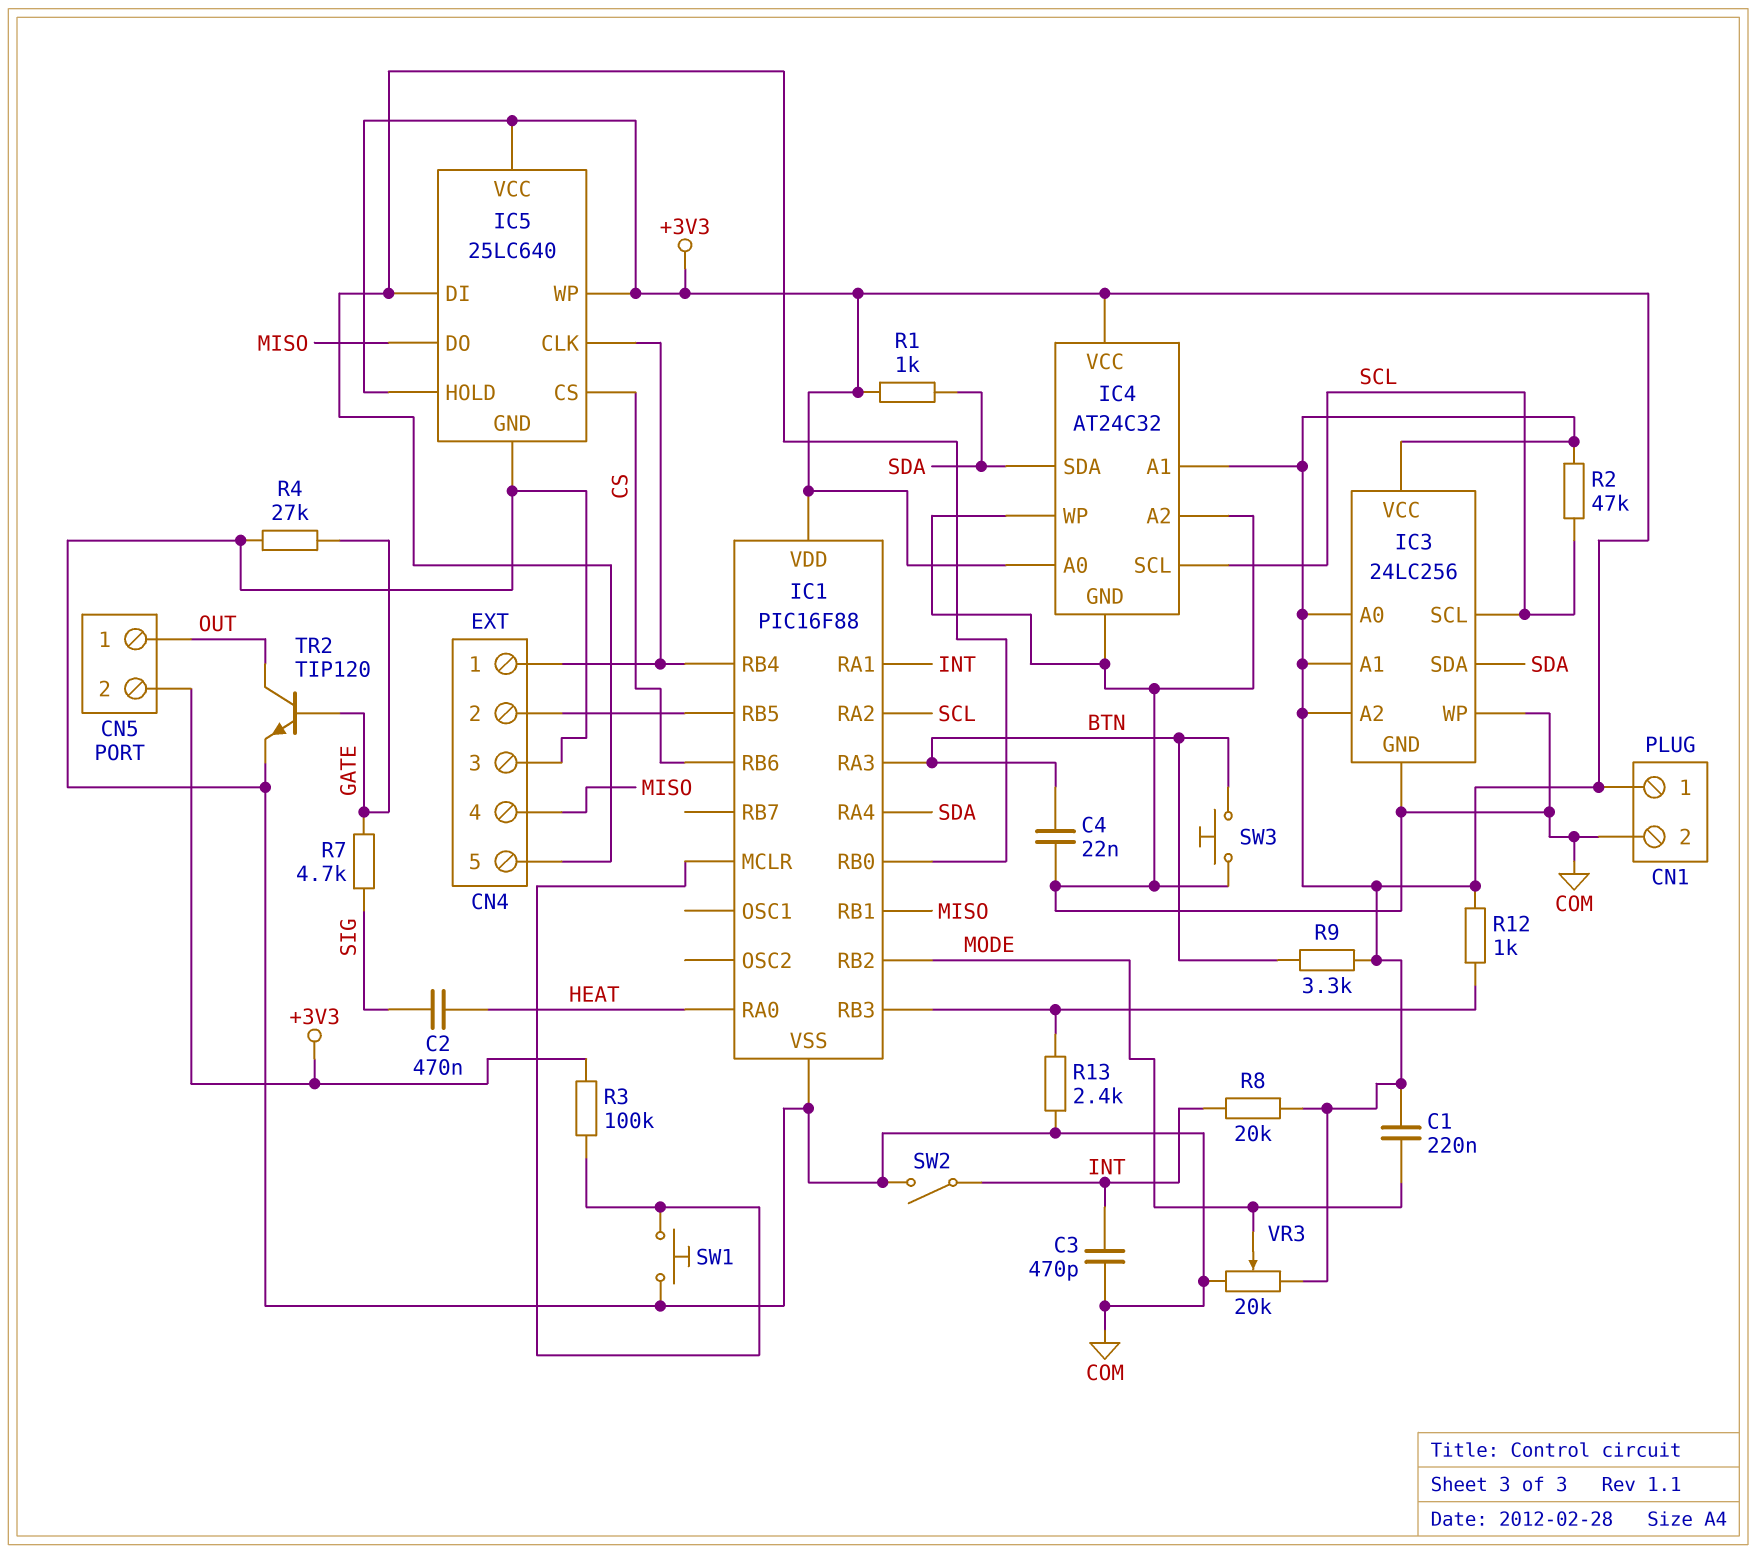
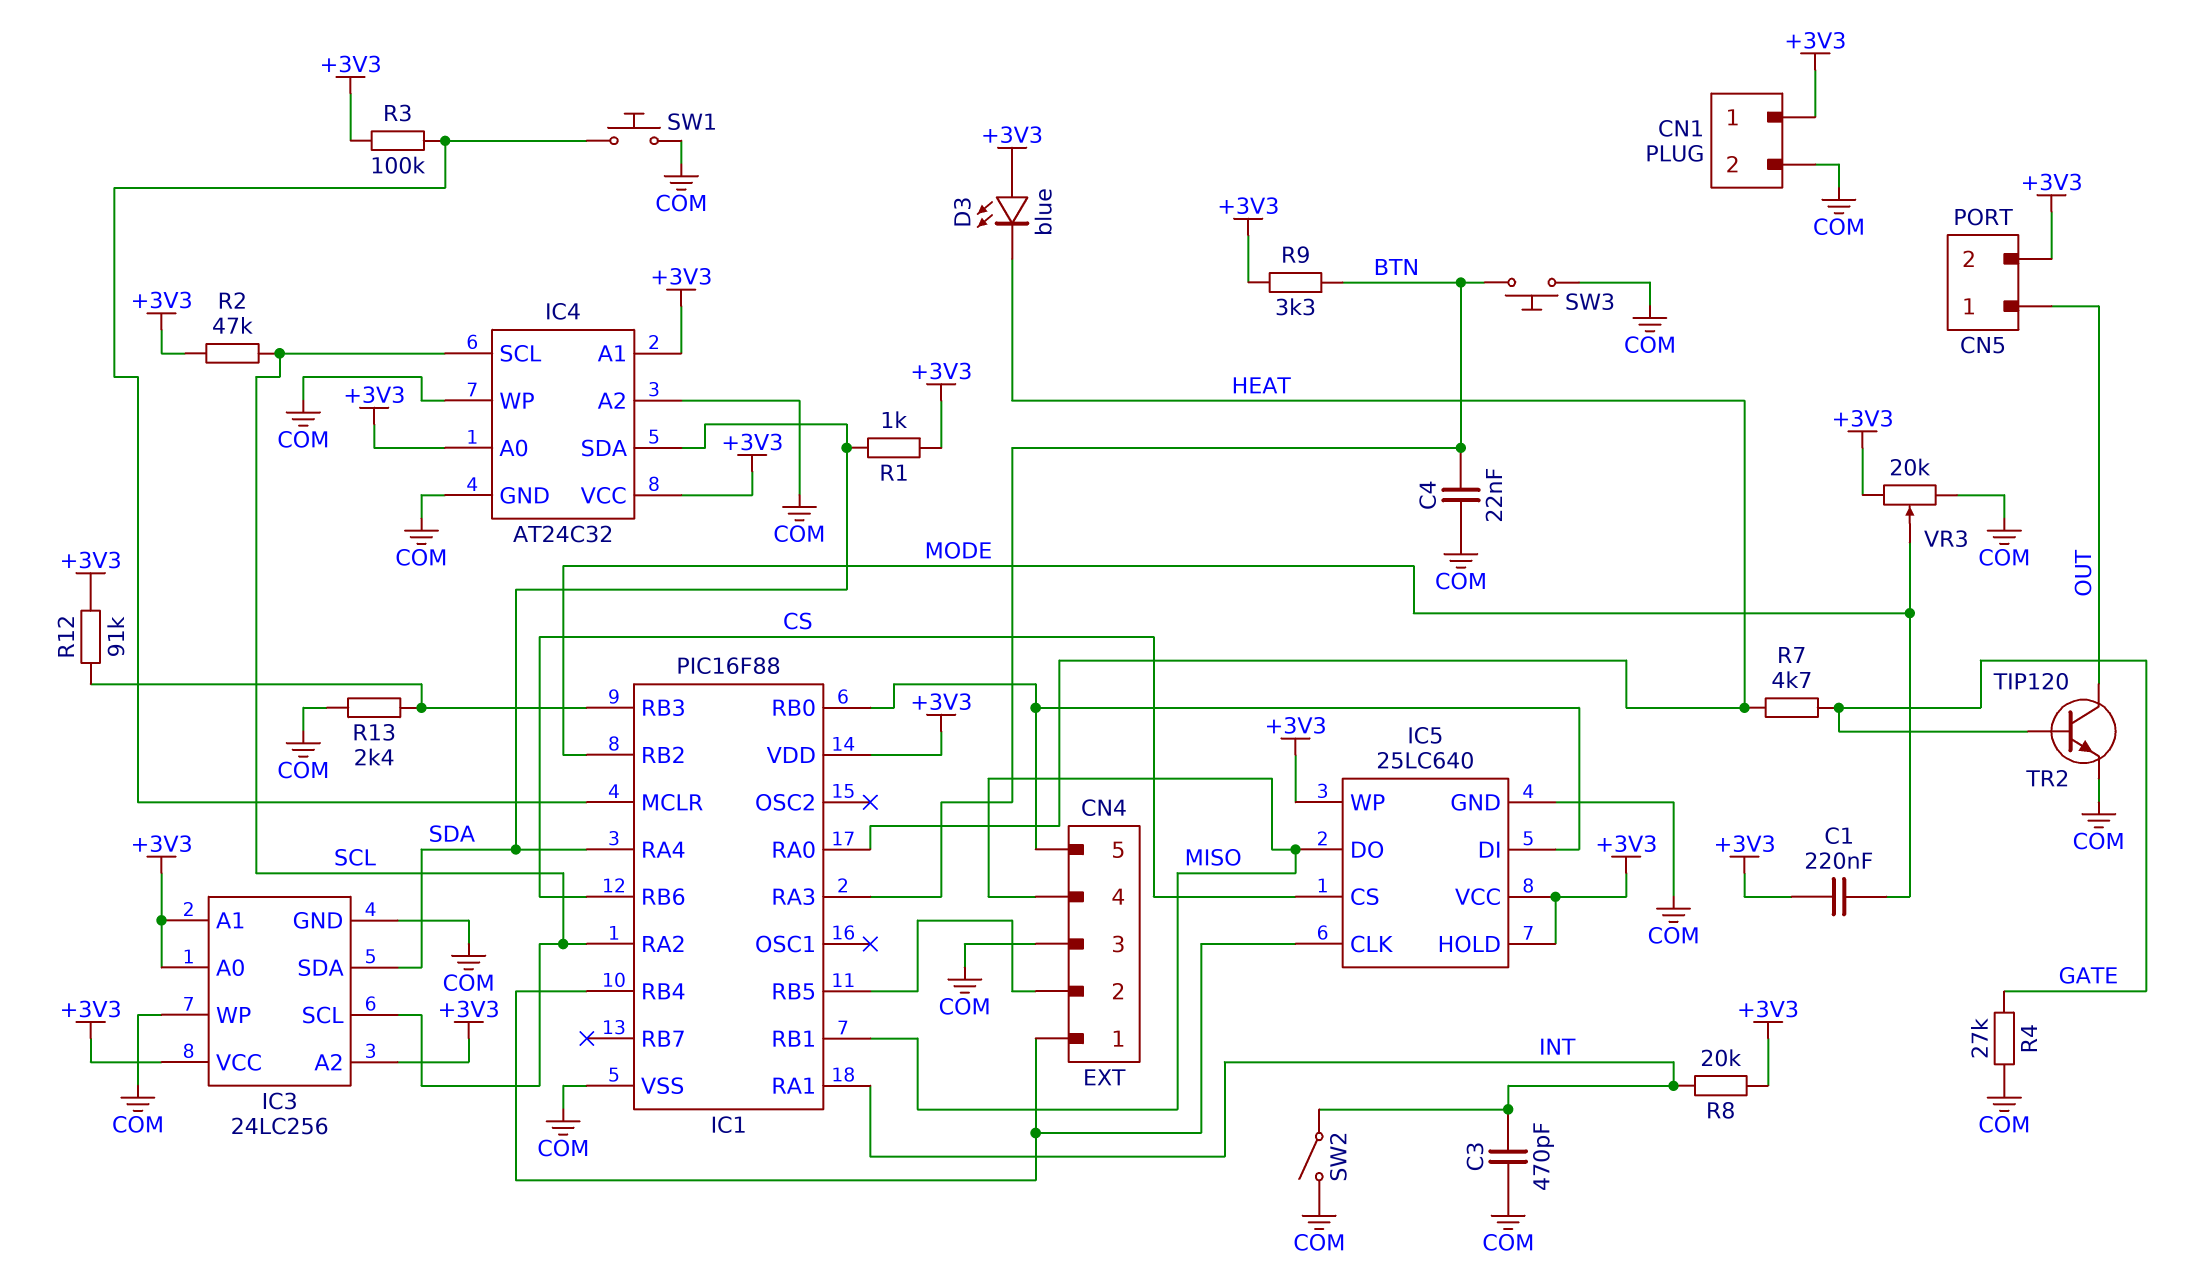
C2: 470nF (HEAT, SIG) -> none
D3: none -> LED blue (A +3V3, K HEAT)
R7: 4.7k (GATE, SIG) -> 4.7k (GATE, HEAT)
R12: 1k (+3V3, IC1/RB3) -> 91k (+3V3, IC1/RB3)

